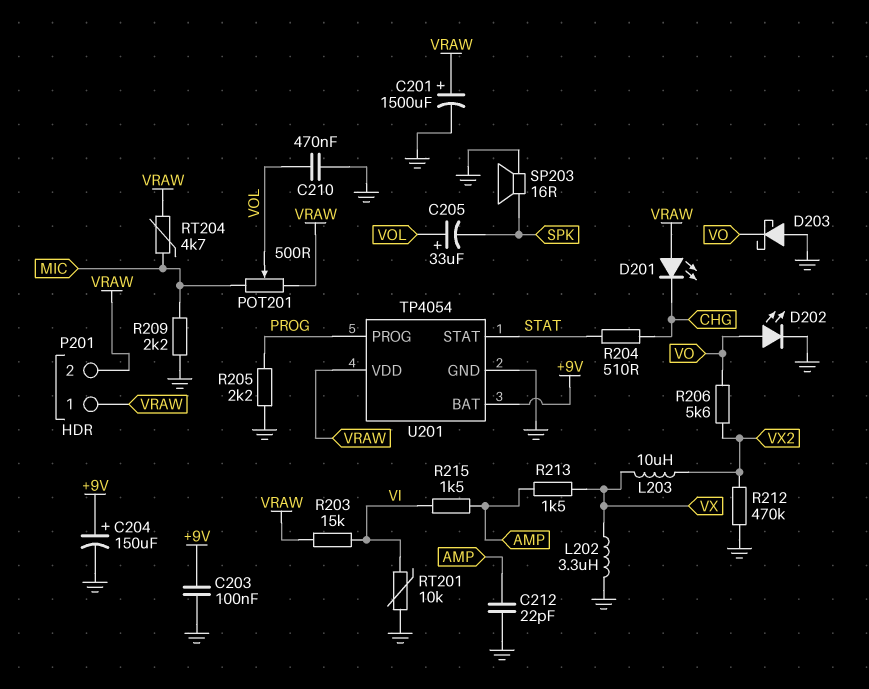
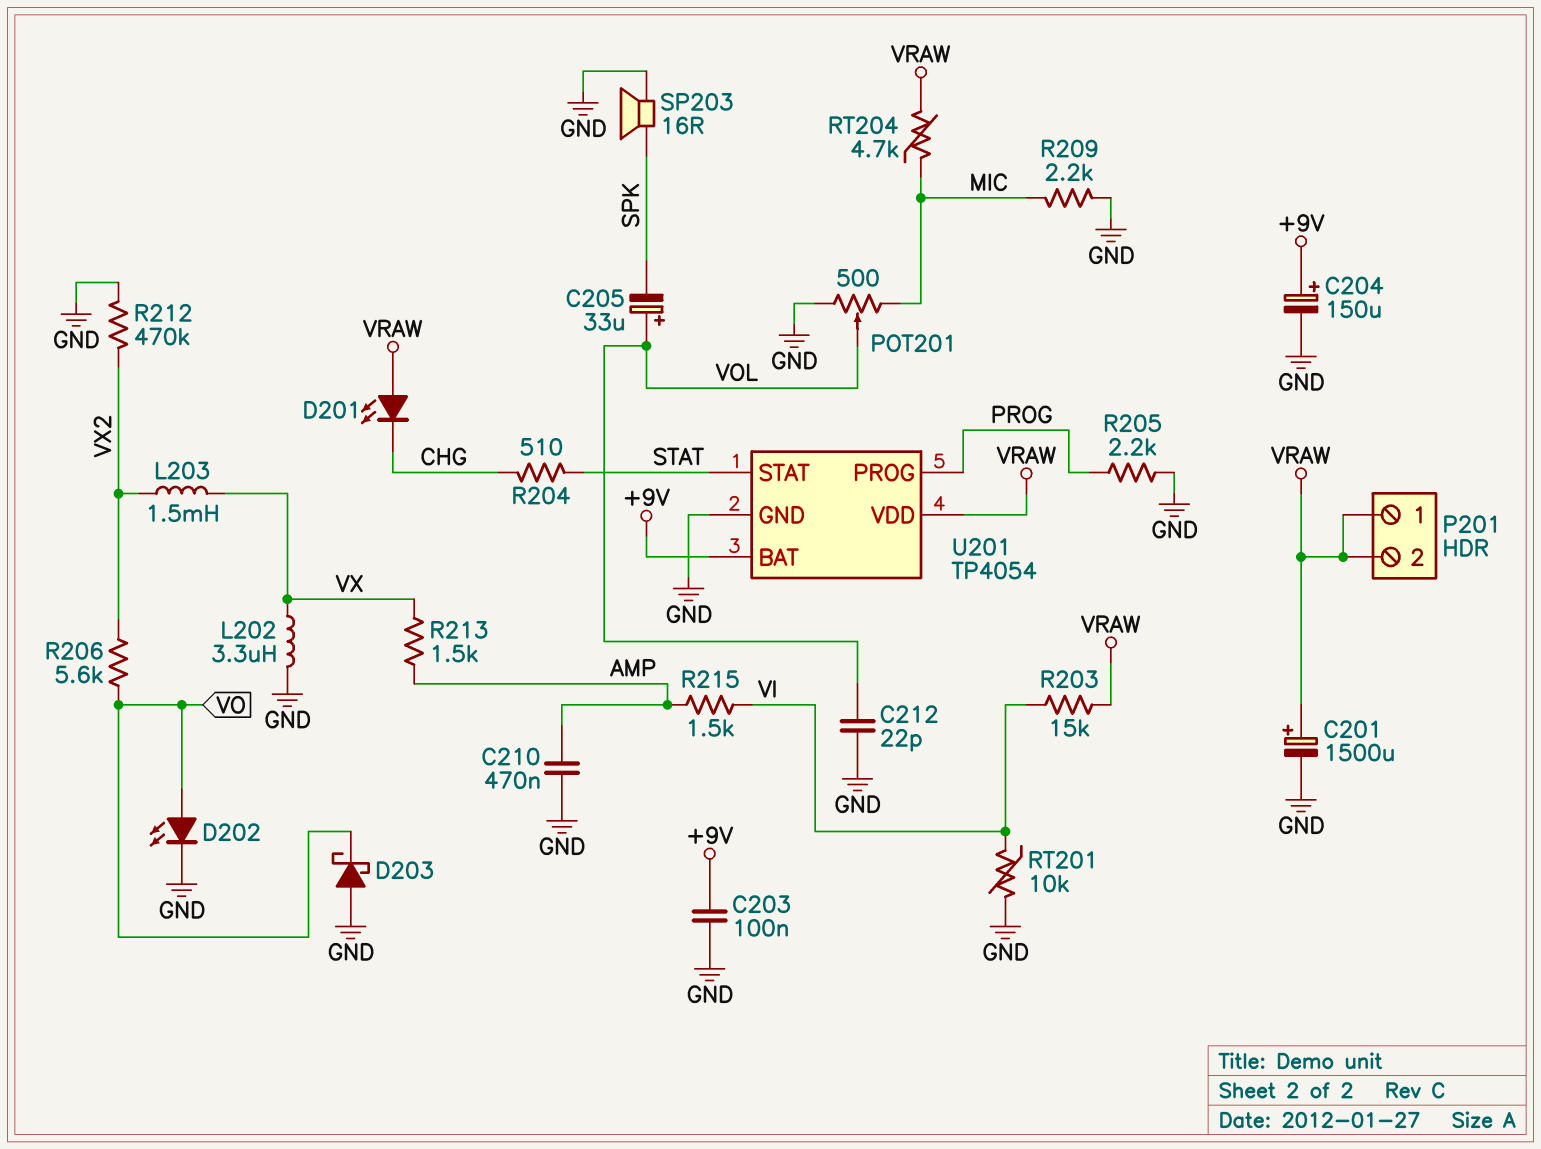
C210: 470nF (GND, VOL) -> 470nF (AMP, GND)
C212: 22pF (AMP, GND) -> 22pF (GND, VOL)
L203: 10uH (VX, VX2) -> 1.5mH (VX, VX2)
POT201: 500 (MIC, VRAW, wiper VOL) -> 500 (GND, MIC, wiper VOL)

